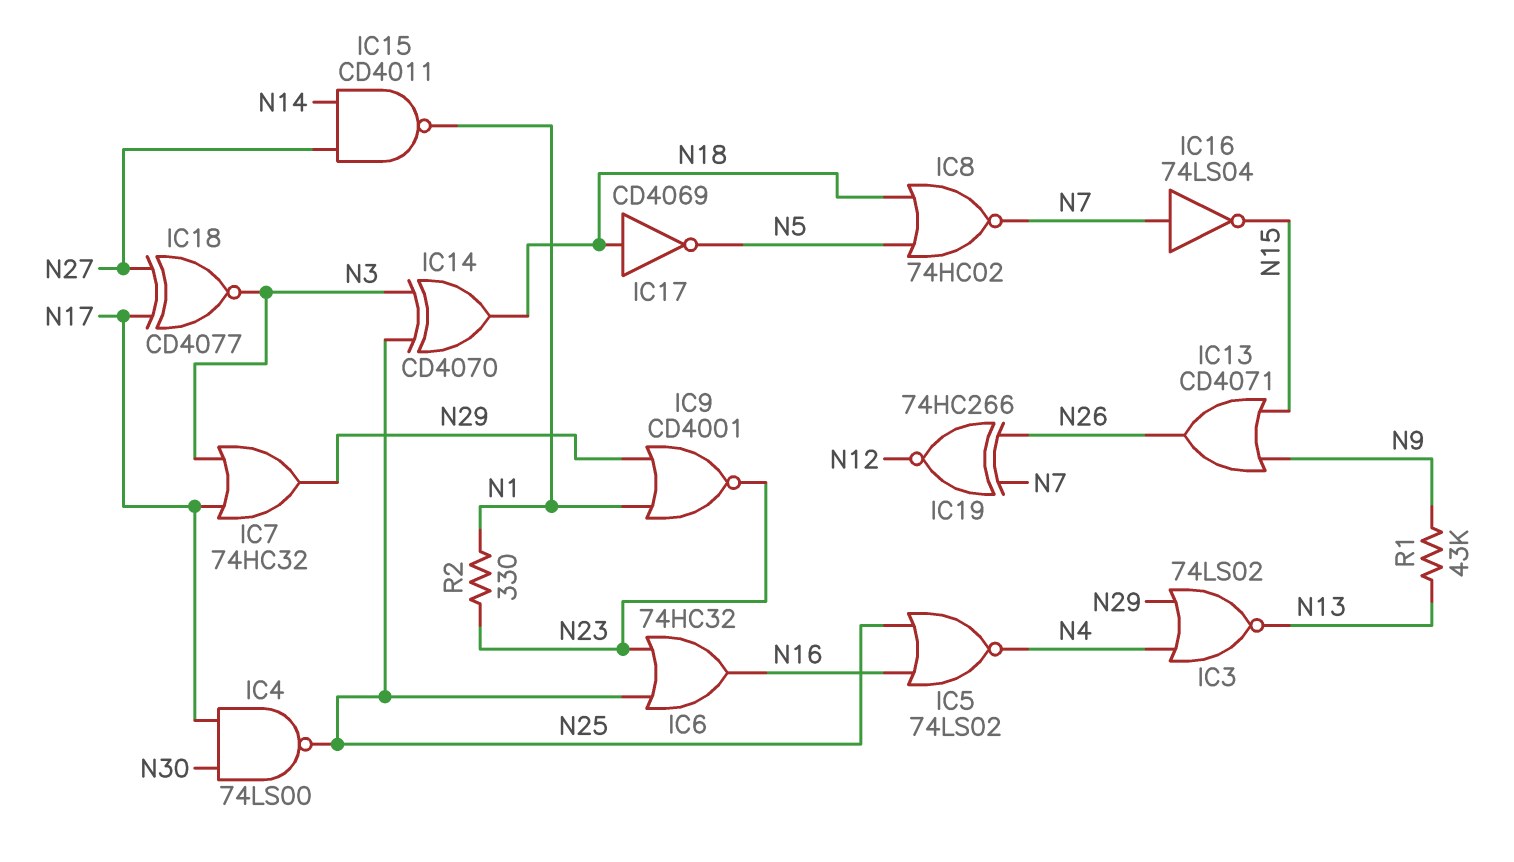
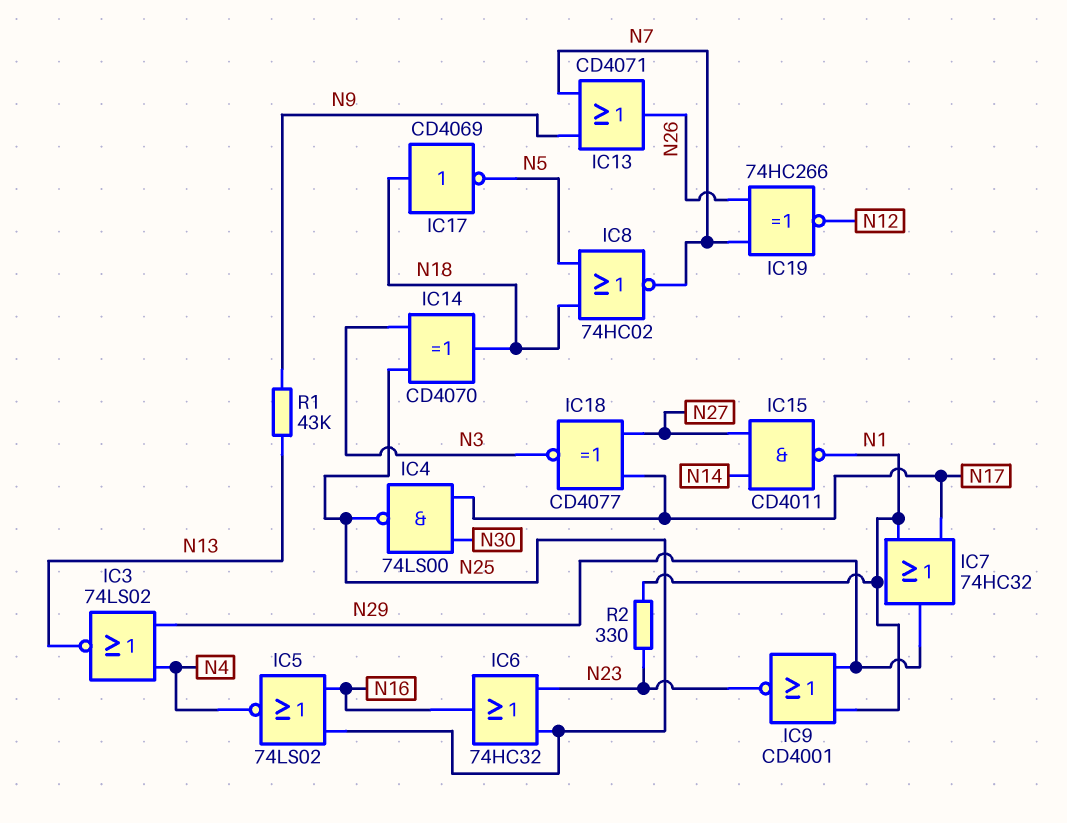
IC7: OR 74HC32 (in N3, in N17, out N29) -> OR 74HC32 (in N1, in N17, out N29)
IC13: OR CD4071 (in N9, in N15, out N26) -> OR CD4071 (in N7, in N9, out N26)
IC16: NOT 74LS04 (in N7, out N15) -> none

